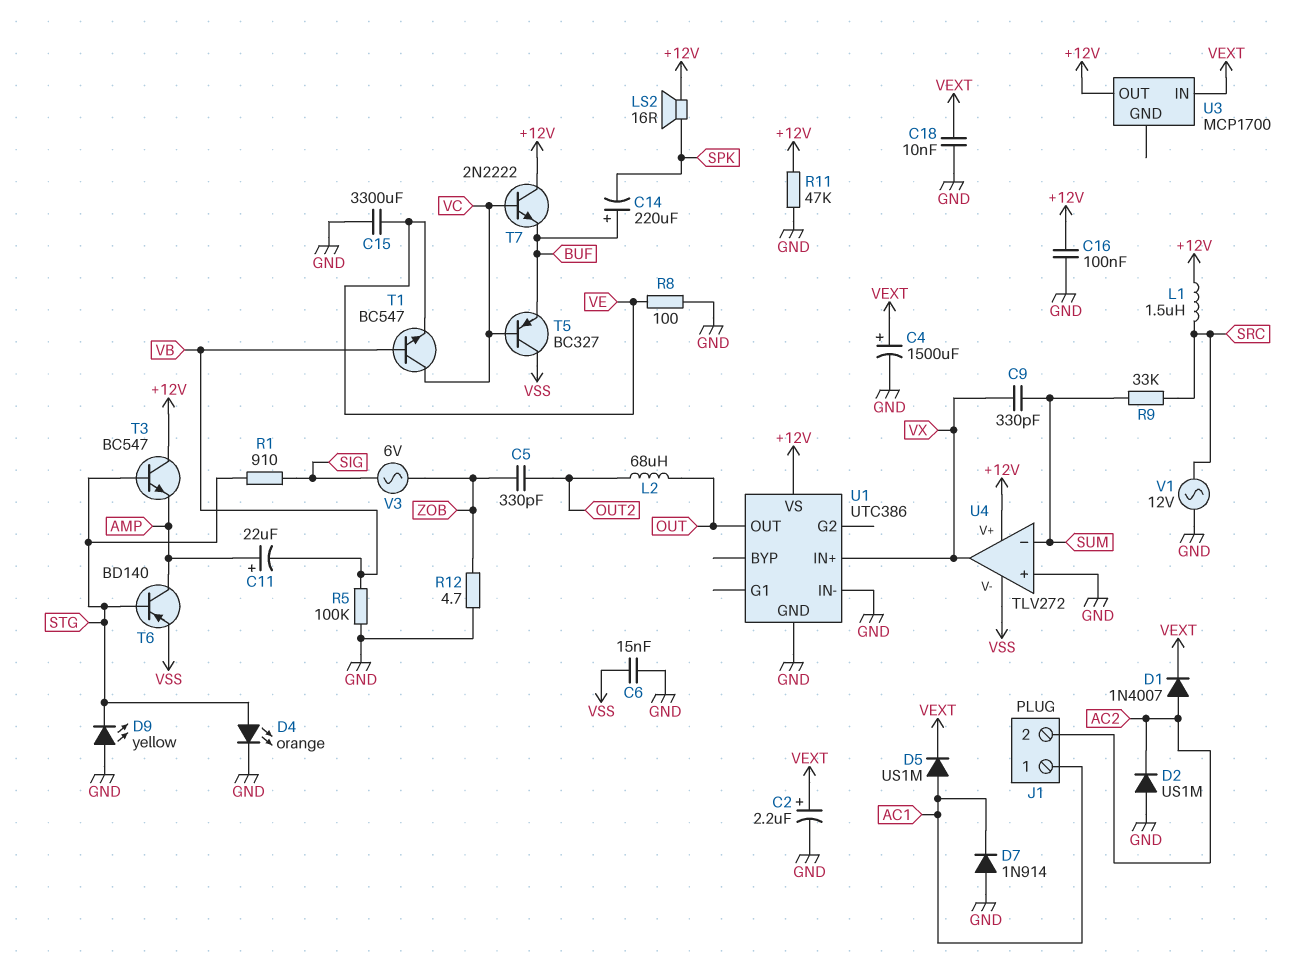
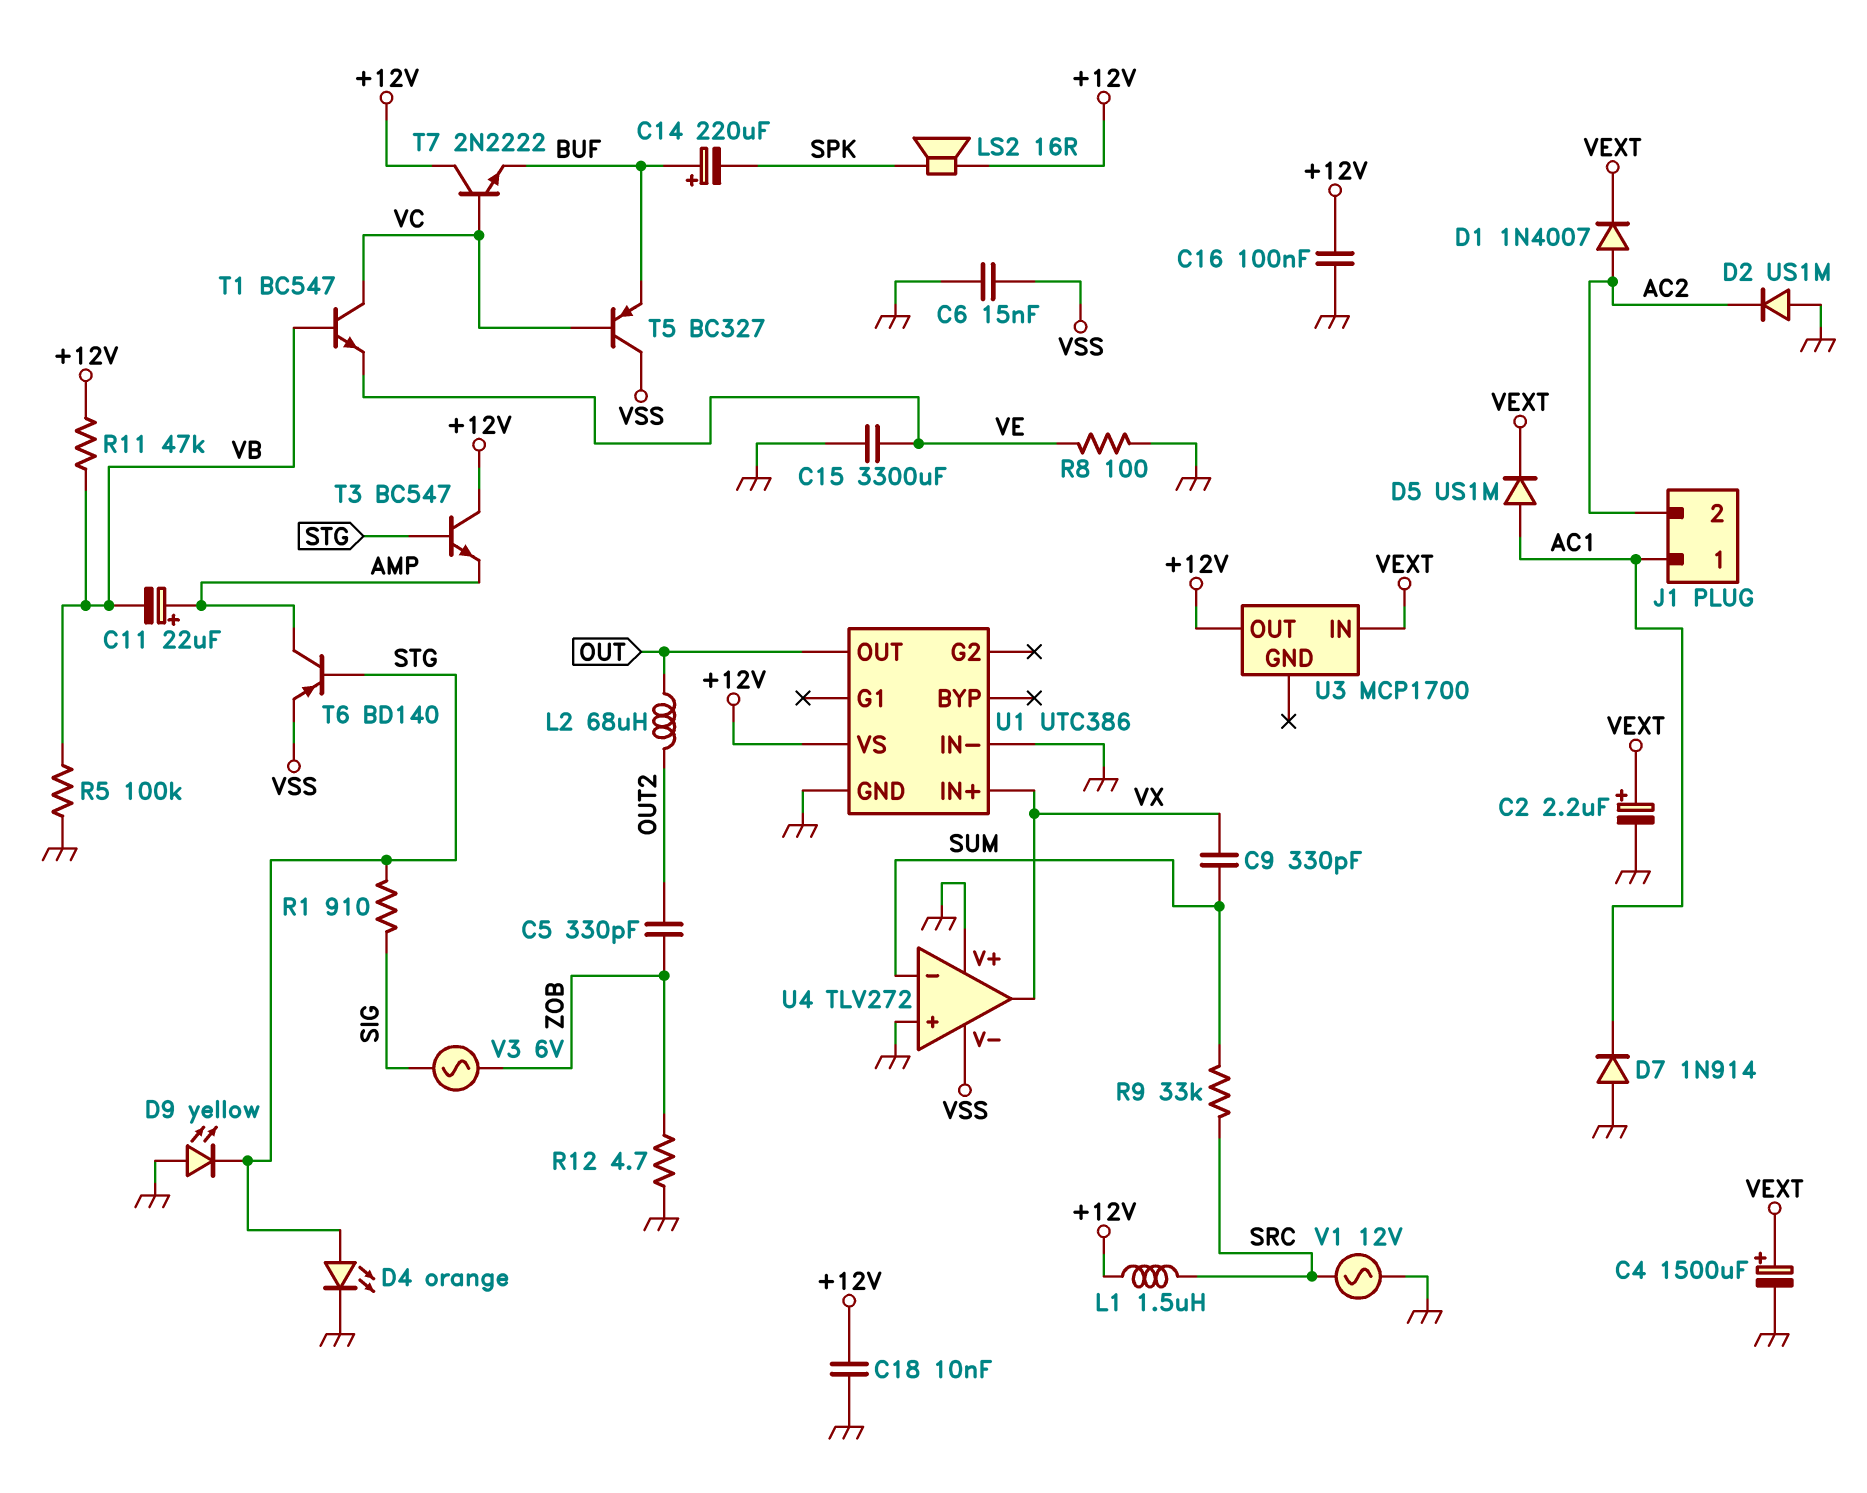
C18: 10nF (GND, VEXT) -> 10nF (+12V, GND)
R11: 47k (+12V, GND) -> 47k (+12V, VB)
U4 pin V+: +12V -> GND

